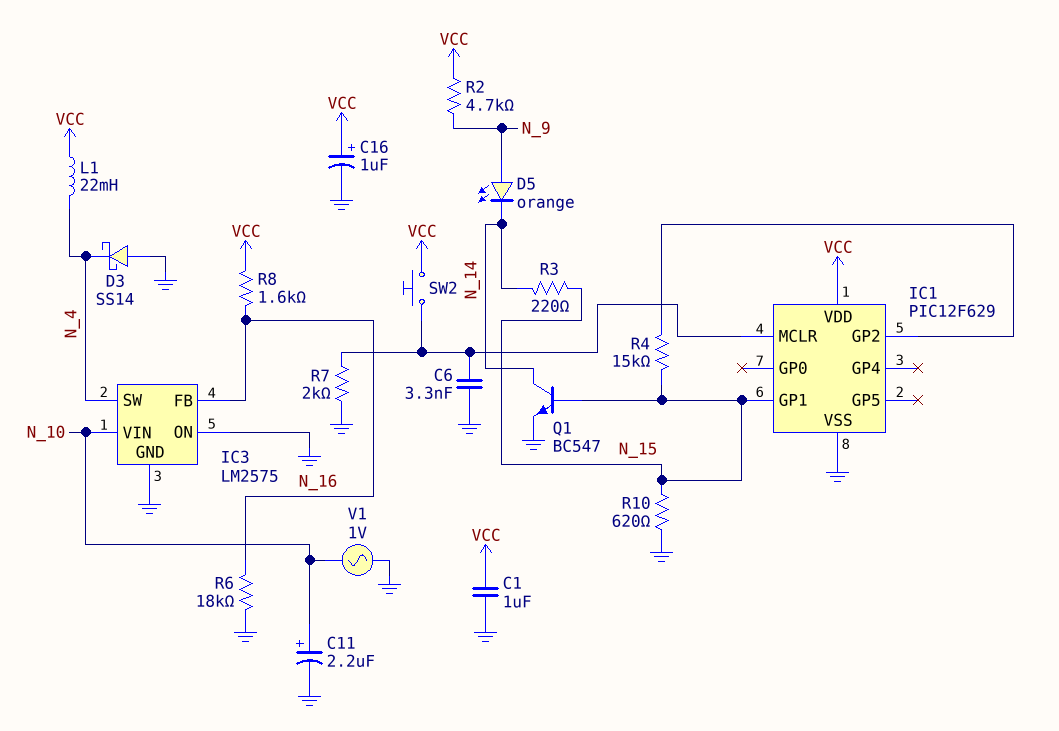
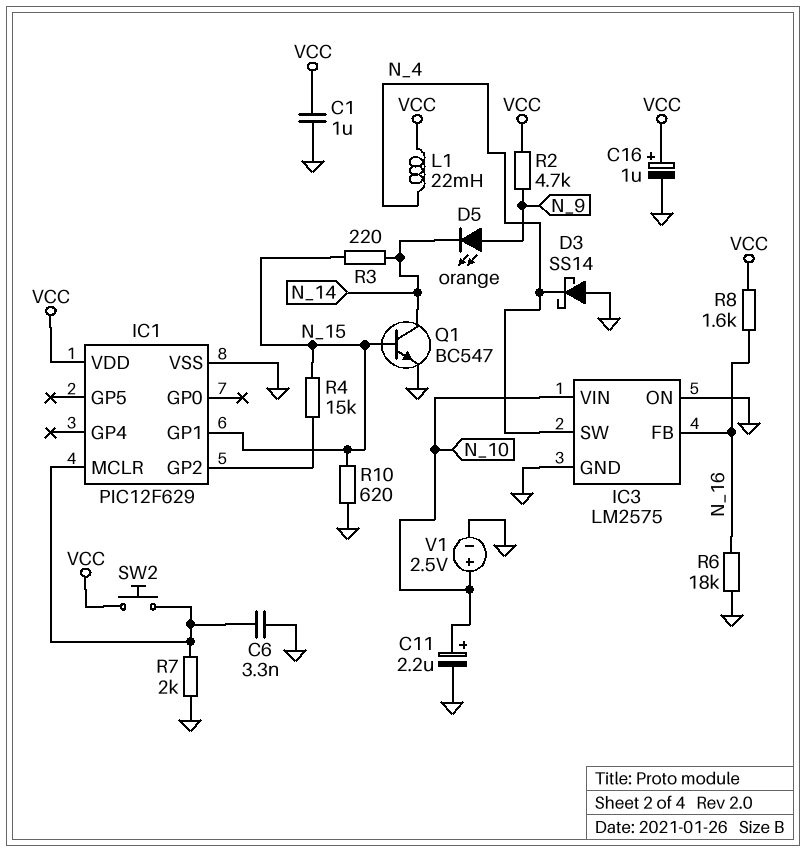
V1: AC 1V (GND, N_10) -> 2.5V (plus N_10, minus GND)

